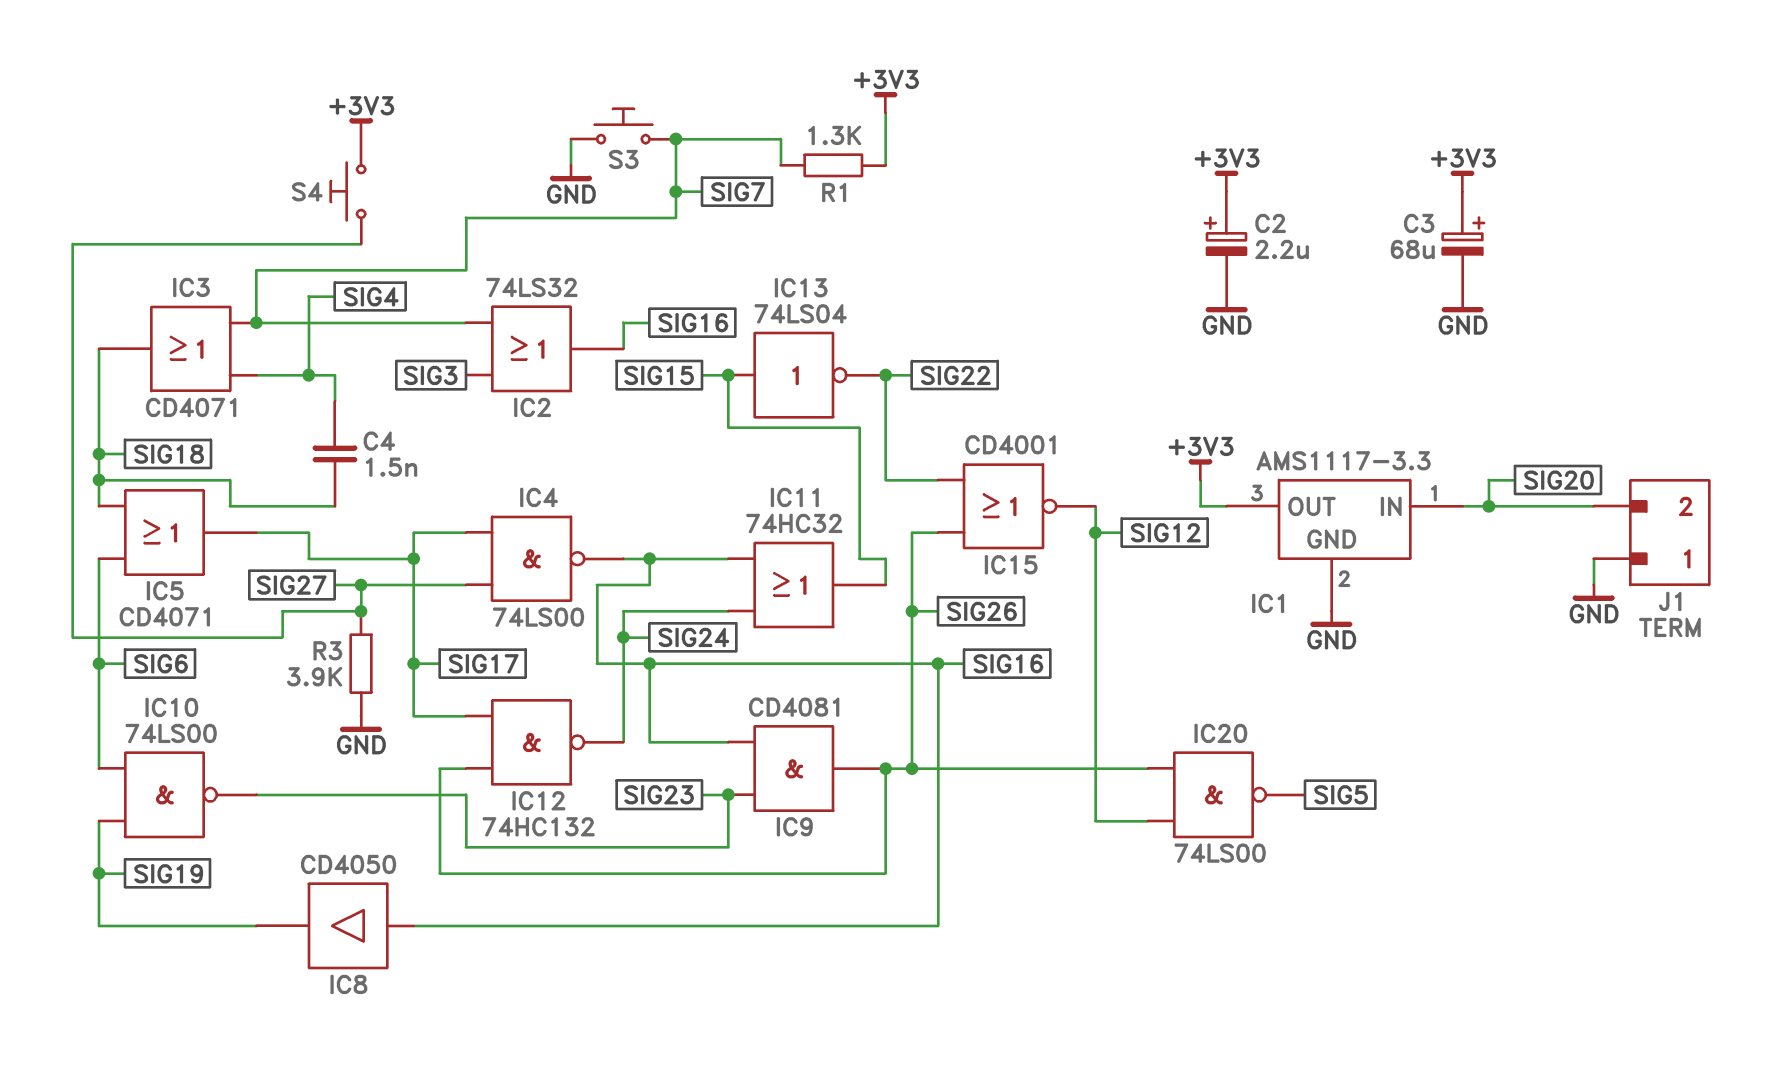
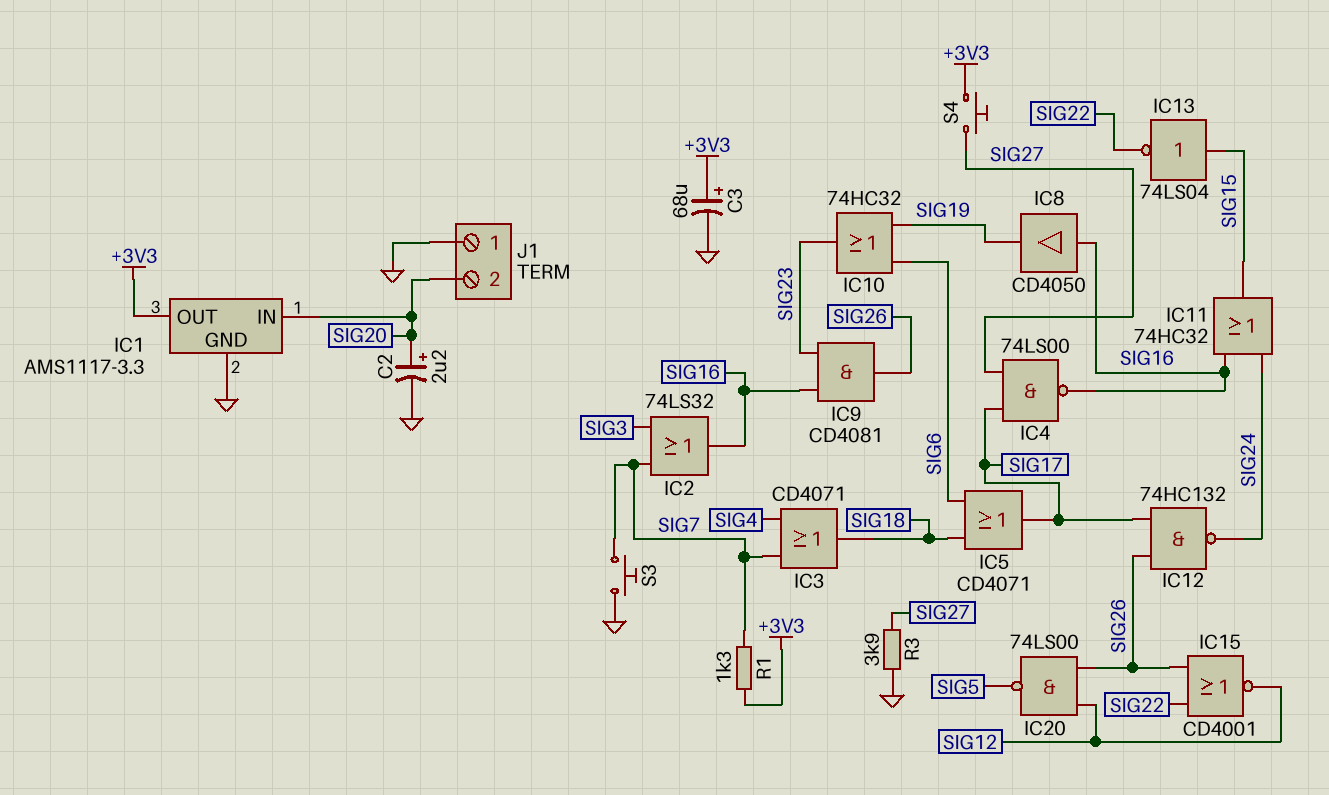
C2: 2.2uF (plus +3V3, minus GND) -> 2.2uF (plus SIG20, minus GND)
C4: 1.5nF (SIG4, SIG18) -> none
IC10: NAND 74LS00 (in SIG6, in SIG19, out SIG23) -> OR 74HC32 (in SIG6, in SIG19, out SIG23)

